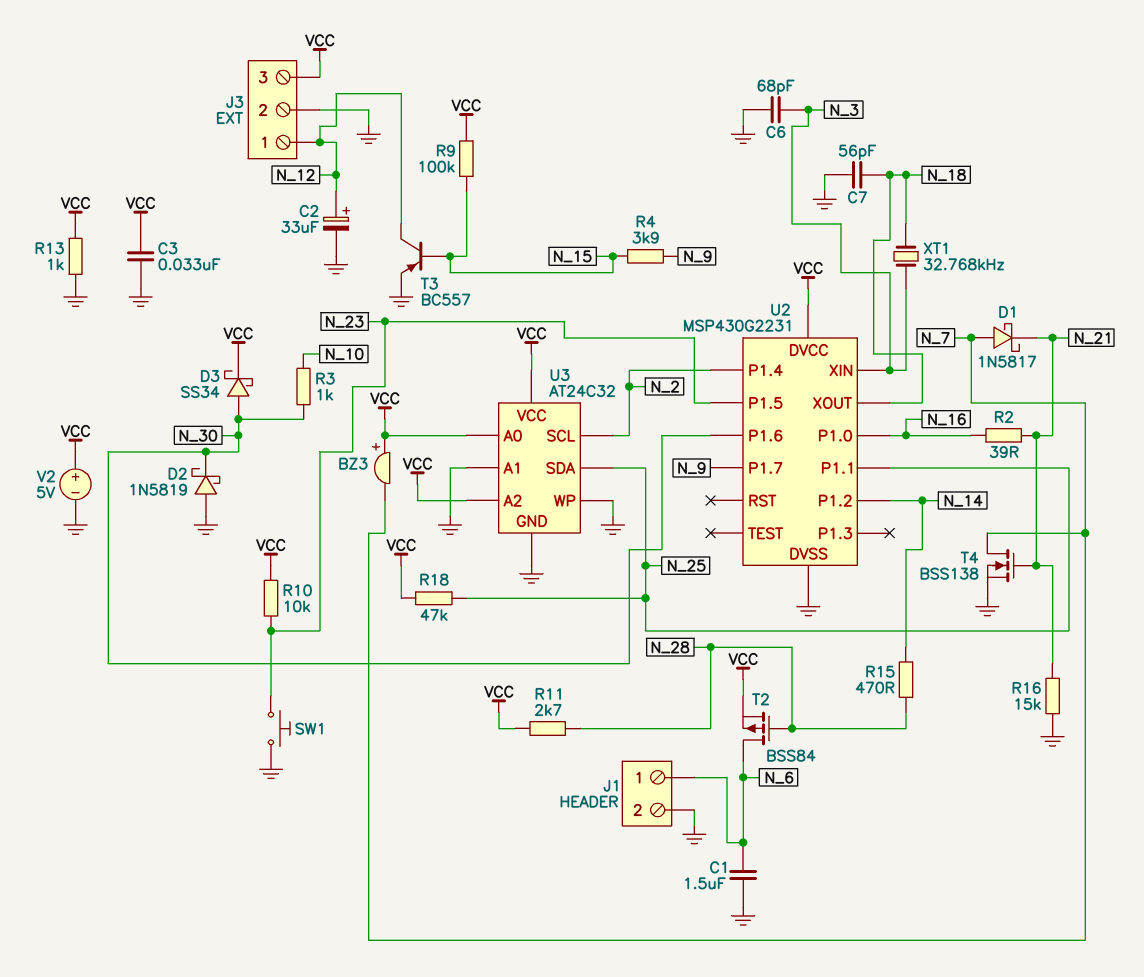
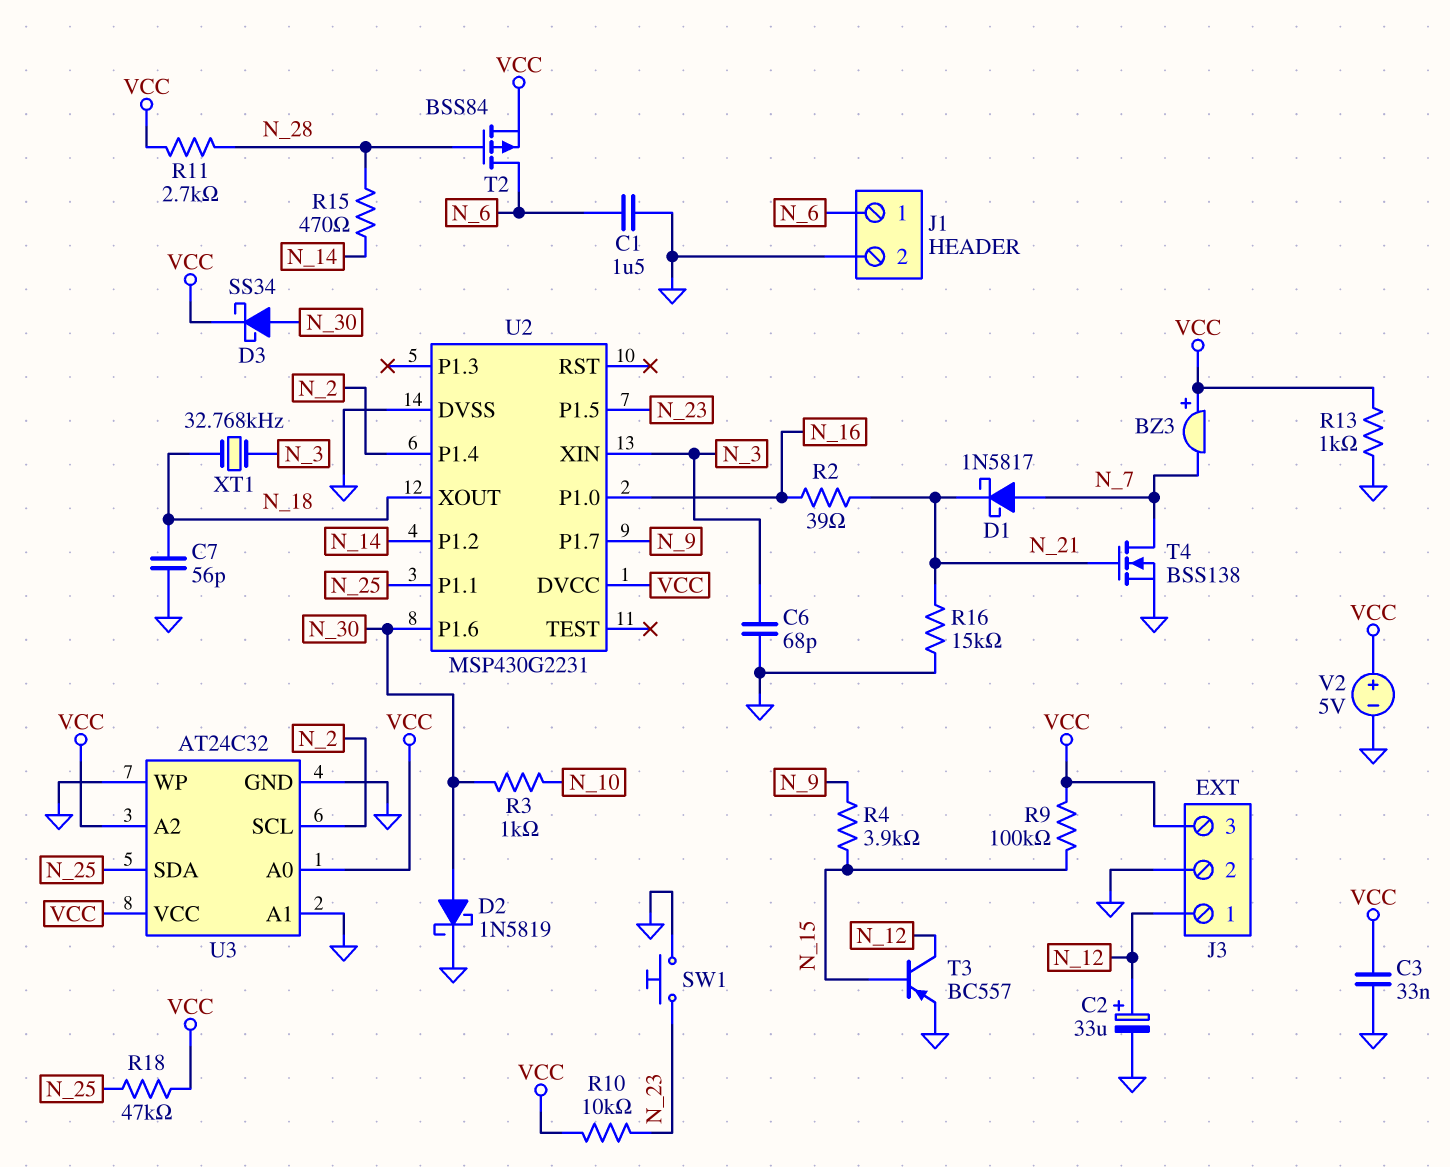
D2: schottky 1N5819 (A GND, K N_30) -> schottky 1N5819 (A N_30, K GND)

